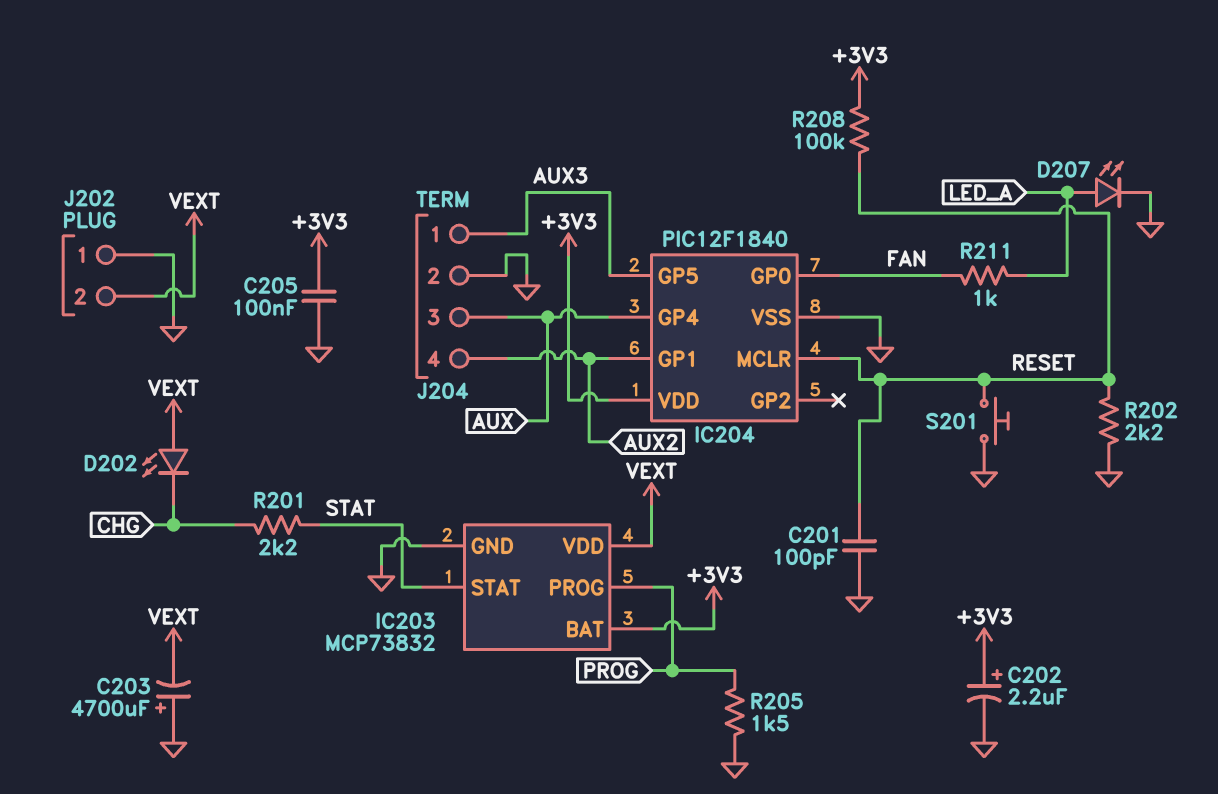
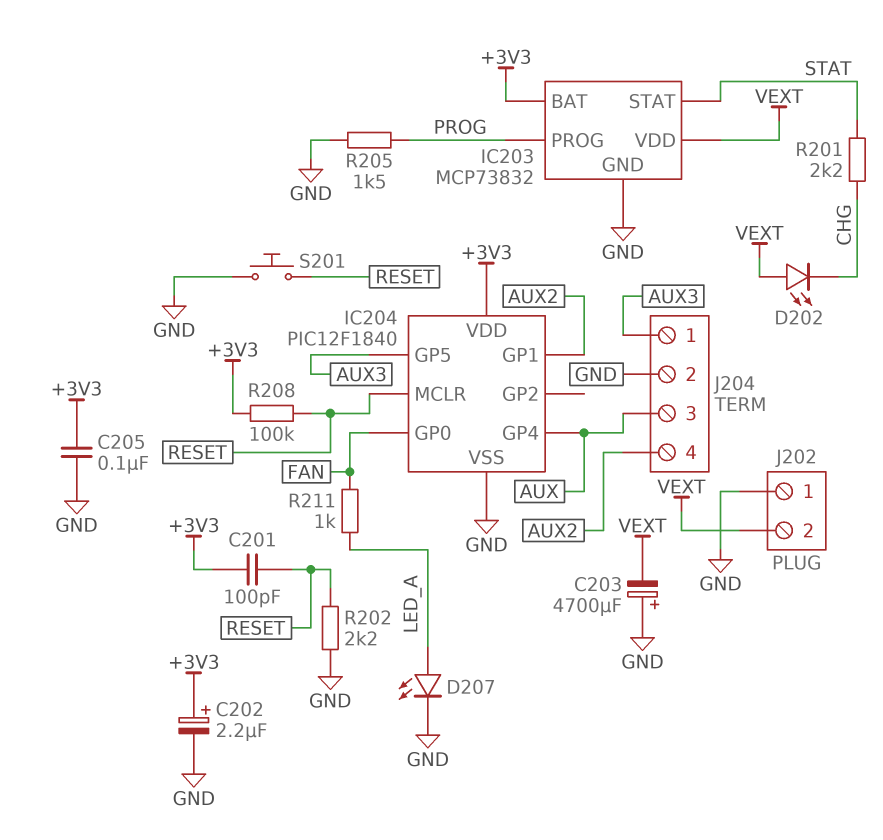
C201: 100pF (GND, RESET) -> 100pF (+3V3, RESET)

